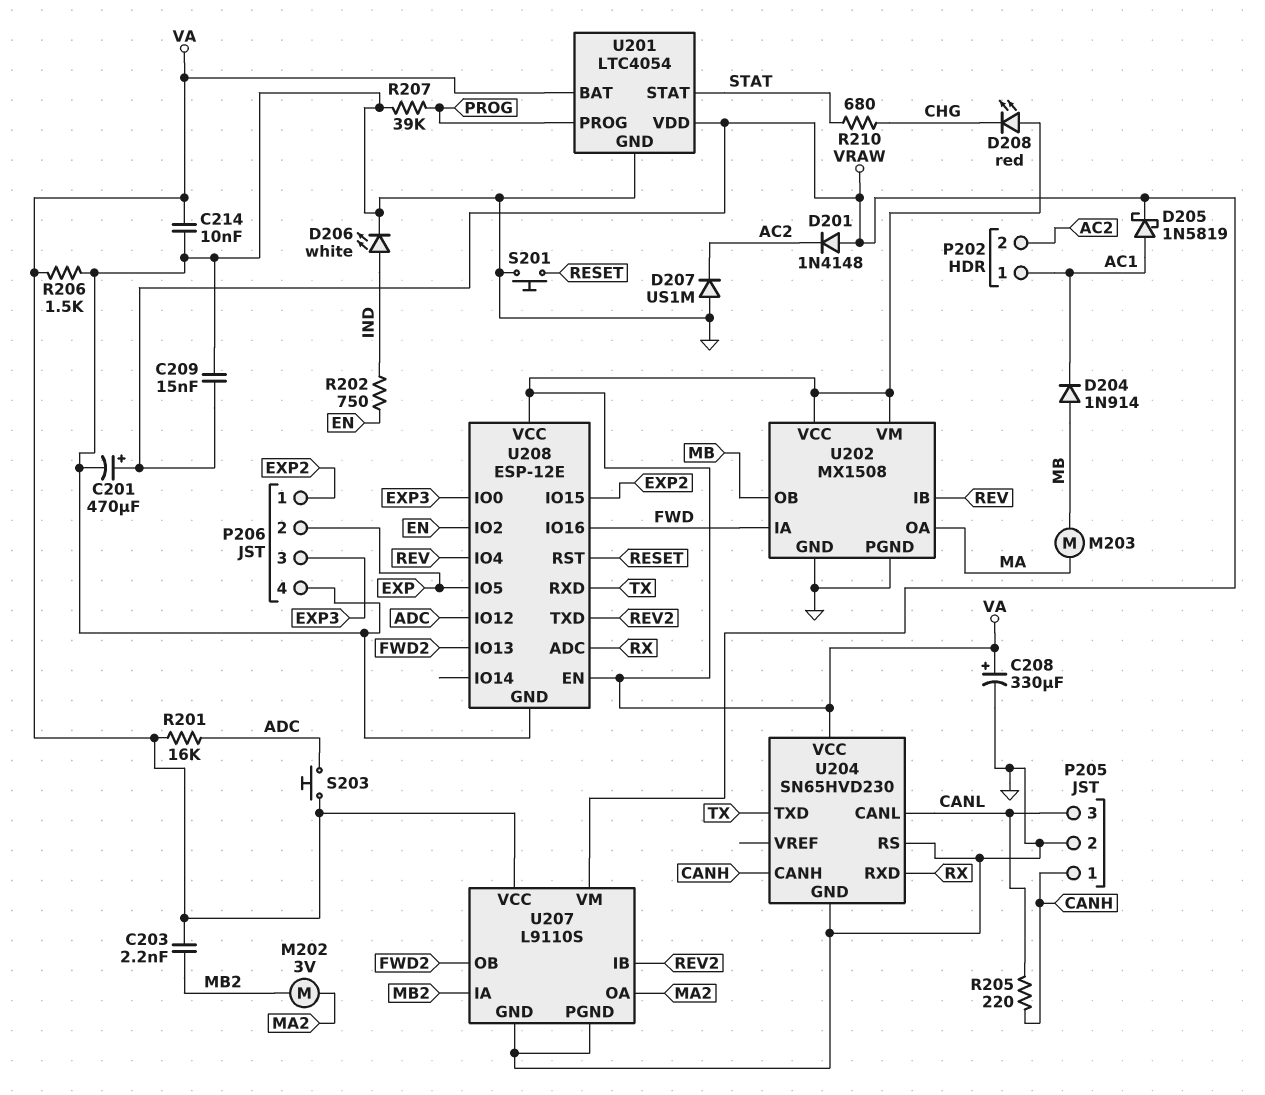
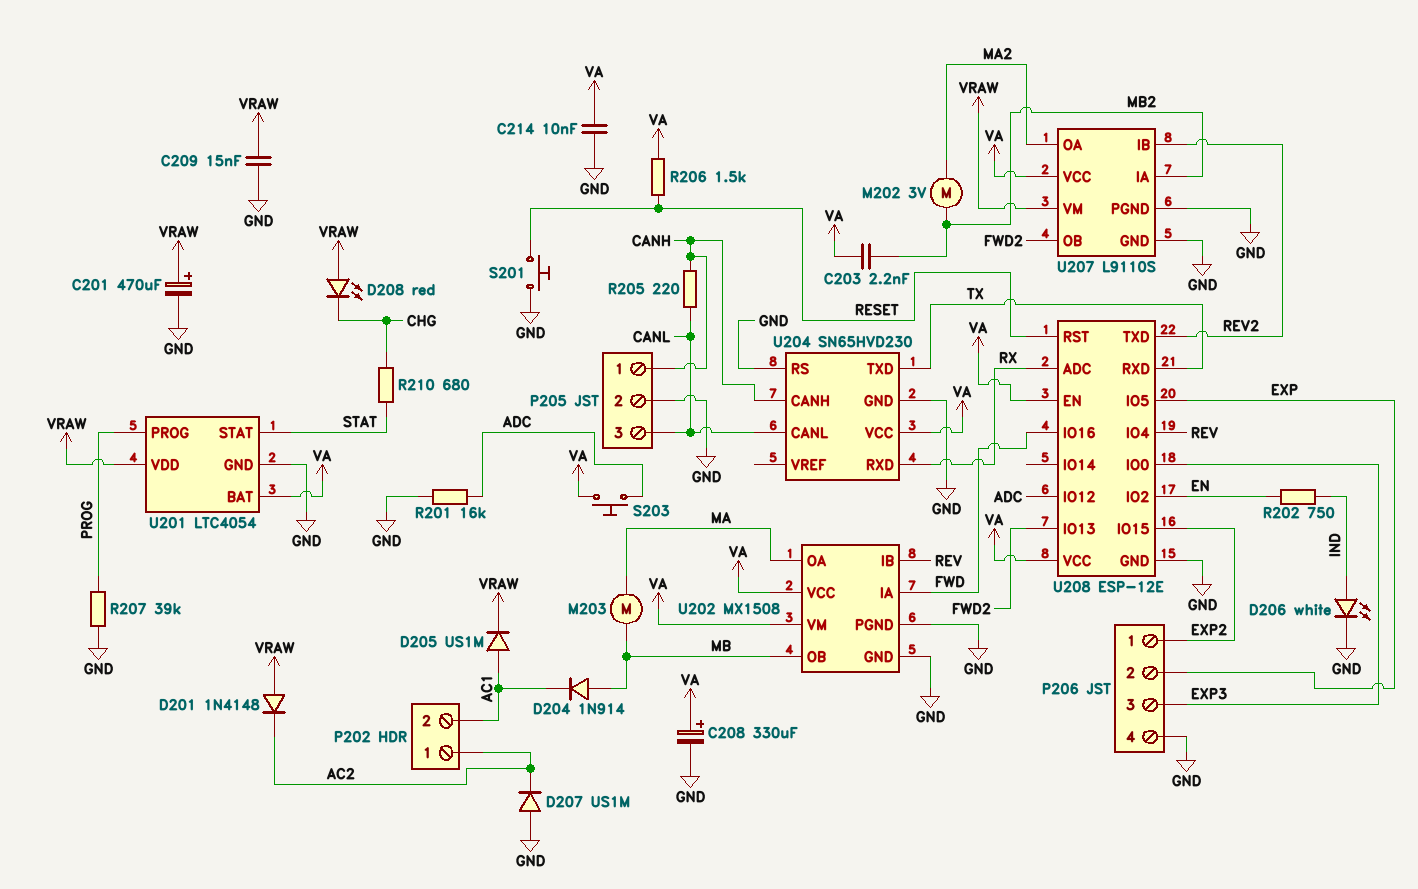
D205: schottky 1N5819 (A AC1, K VRAW) -> diode US1M (A AC1, K VRAW)
D208: LED red (A VA, K CHG) -> LED red (A VRAW, K CHG)
P202 pin 1: AC1 -> AC2
P202 pin 2: AC2 -> AC1
R201: 16k (ADC, VA) -> 16k (ADC, GND)
R206: 1.5k (GND, VA) -> 1.5k (RESET, VA)

